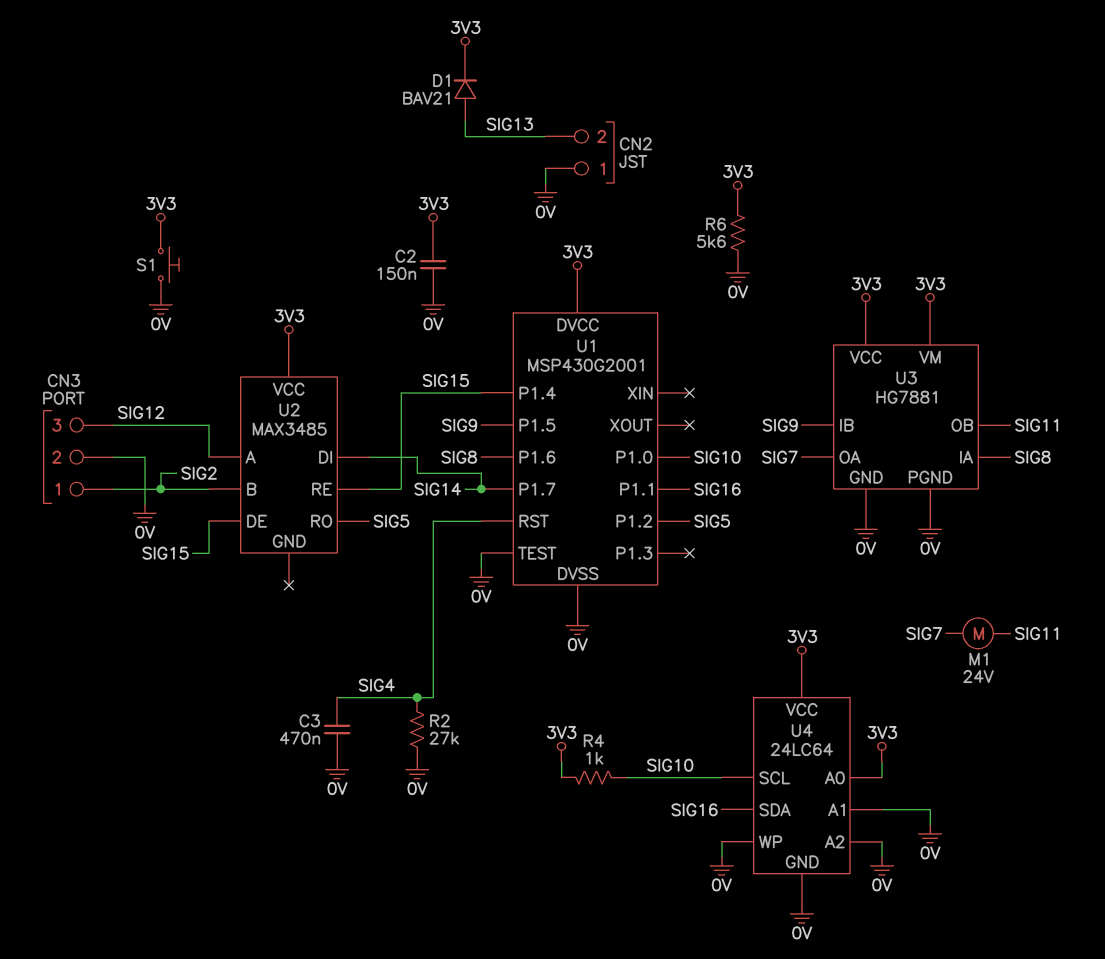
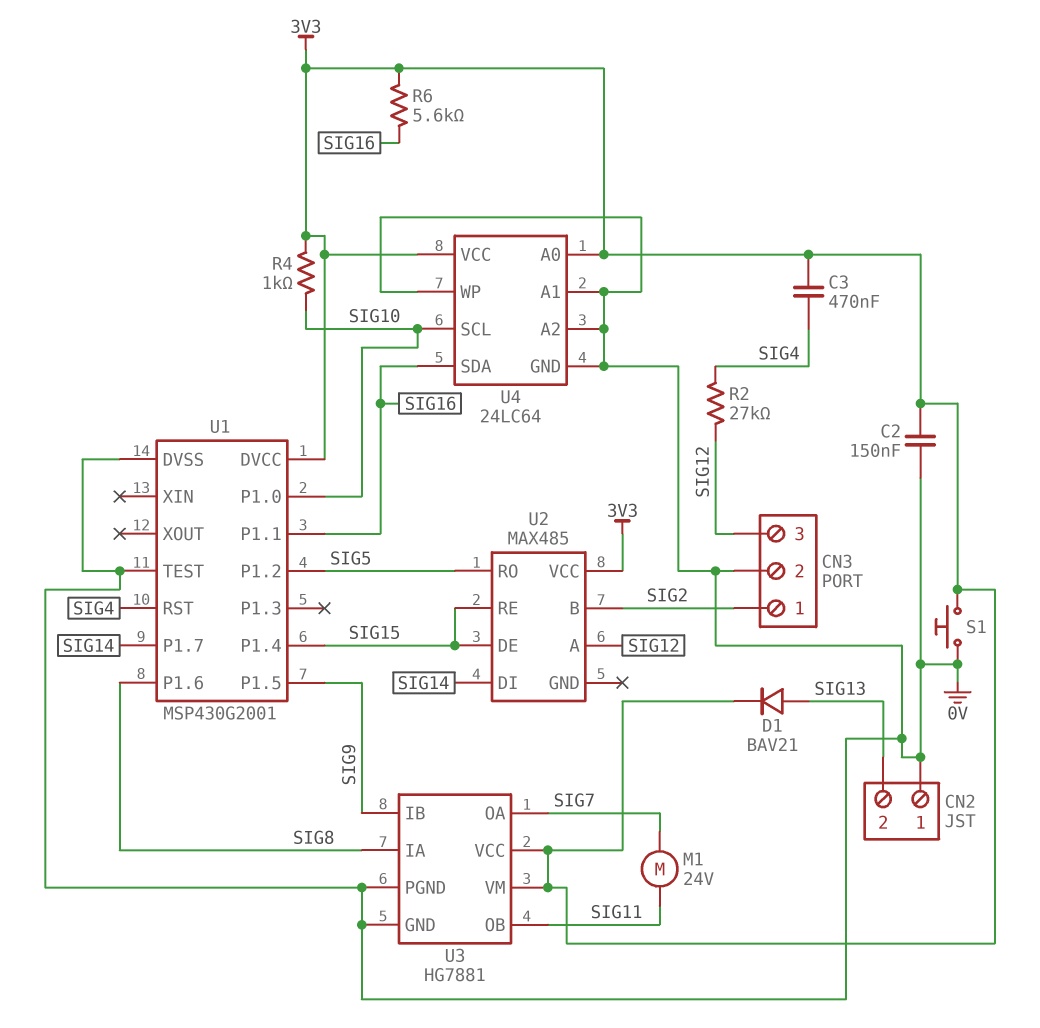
C3: 470nF (0V, SIG4) -> 470nF (3V3, SIG4)
R2: 27k (0V, SIG4) -> 27k (SIG4, SIG12)
R6: 5.6k (0V, 3V3) -> 5.6k (3V3, SIG16)
U2: MAX3485 -> MAX485

